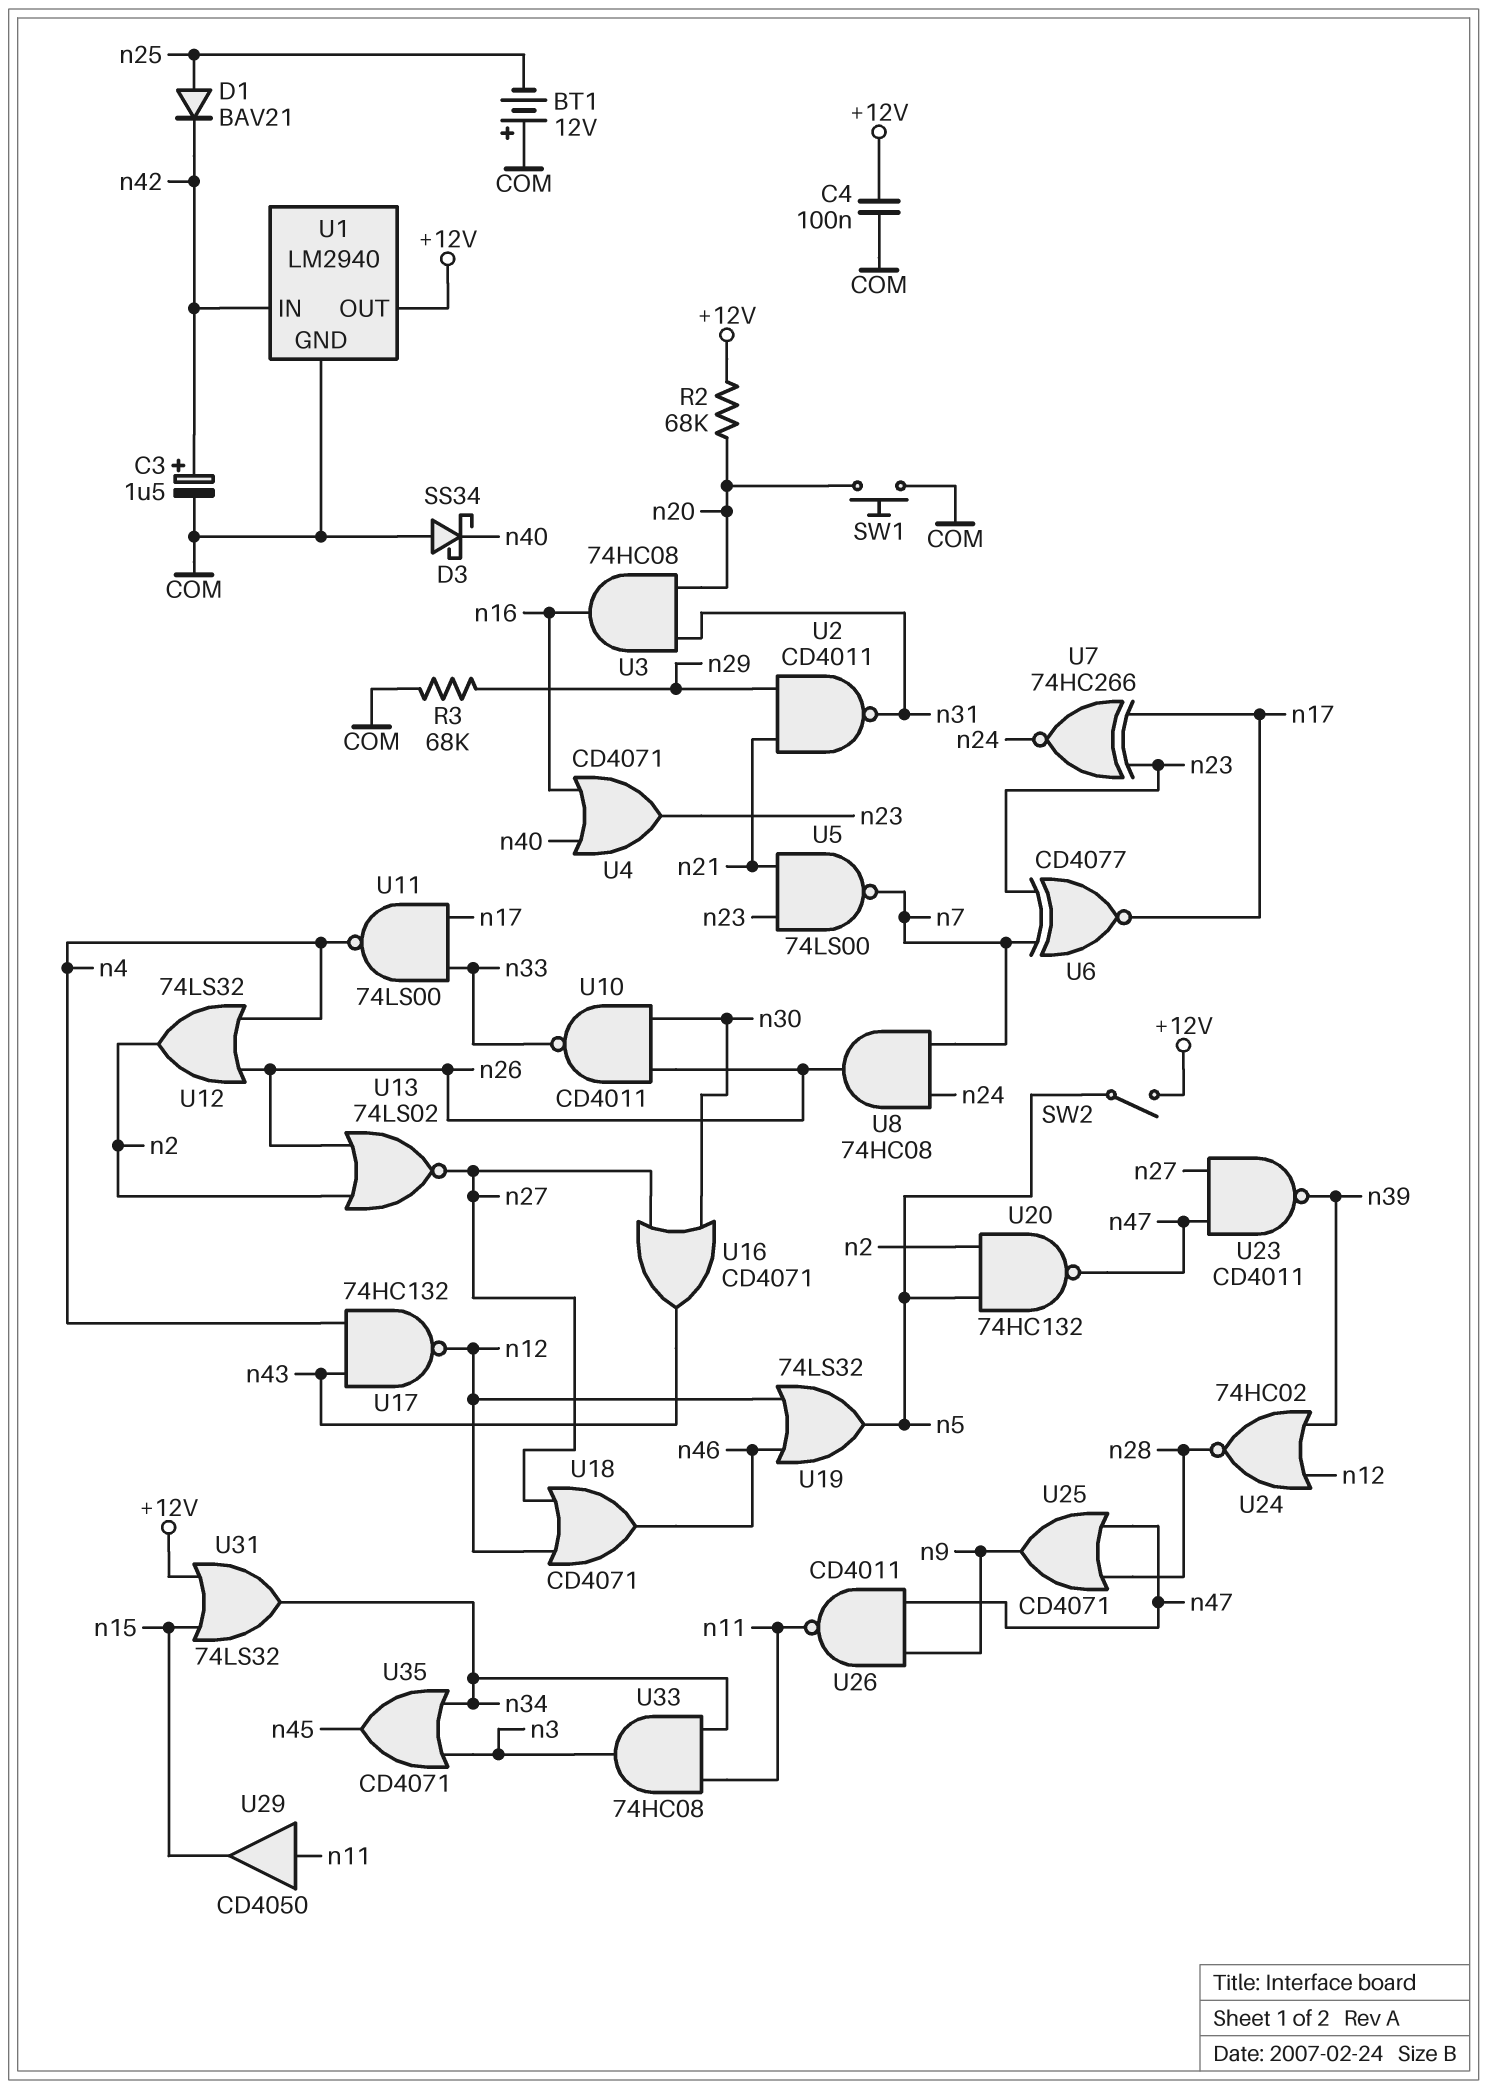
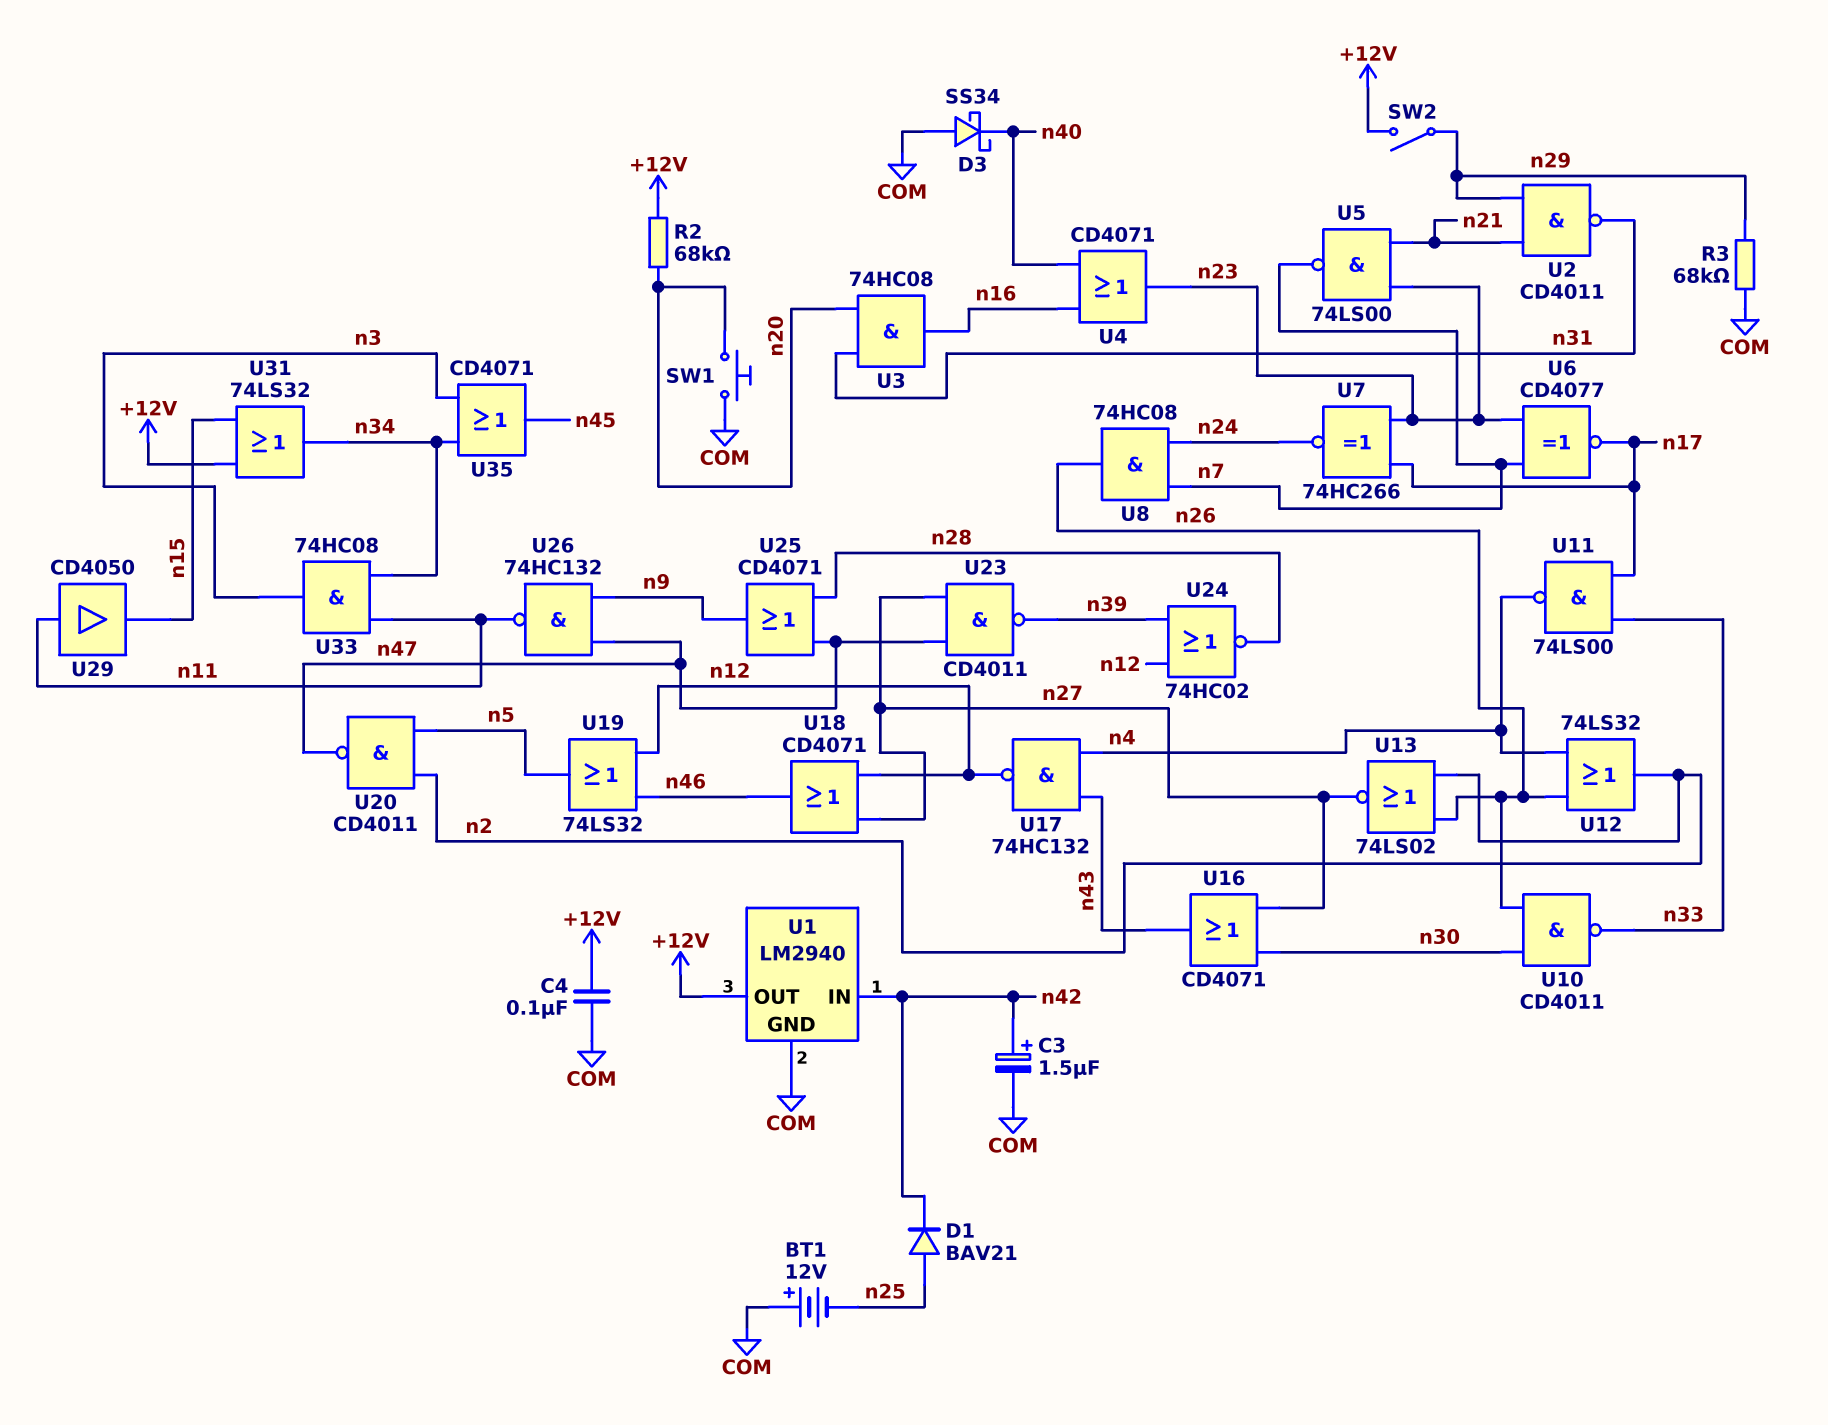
SW2: switch (+12V, n5) -> switch (+12V, n29)
U20: NAND 74HC132 (in n2, in n5, out n47) -> NAND CD4011 (in n2, in n5, out n47)
U26: NAND CD4011 (in n9, in n47, out n11) -> NAND 74HC132 (in n9, in n47, out n11)

